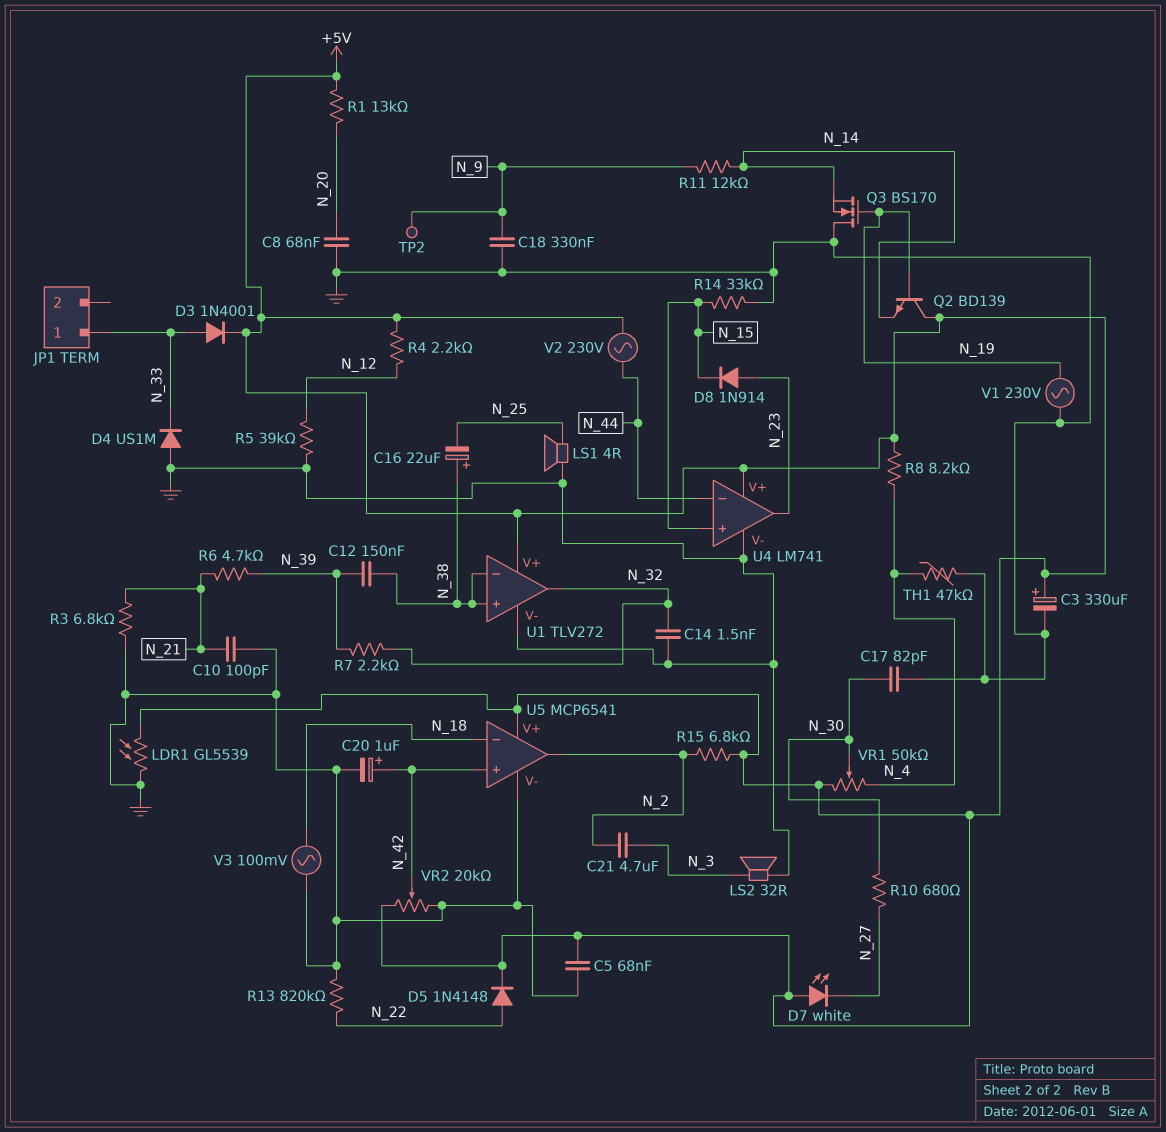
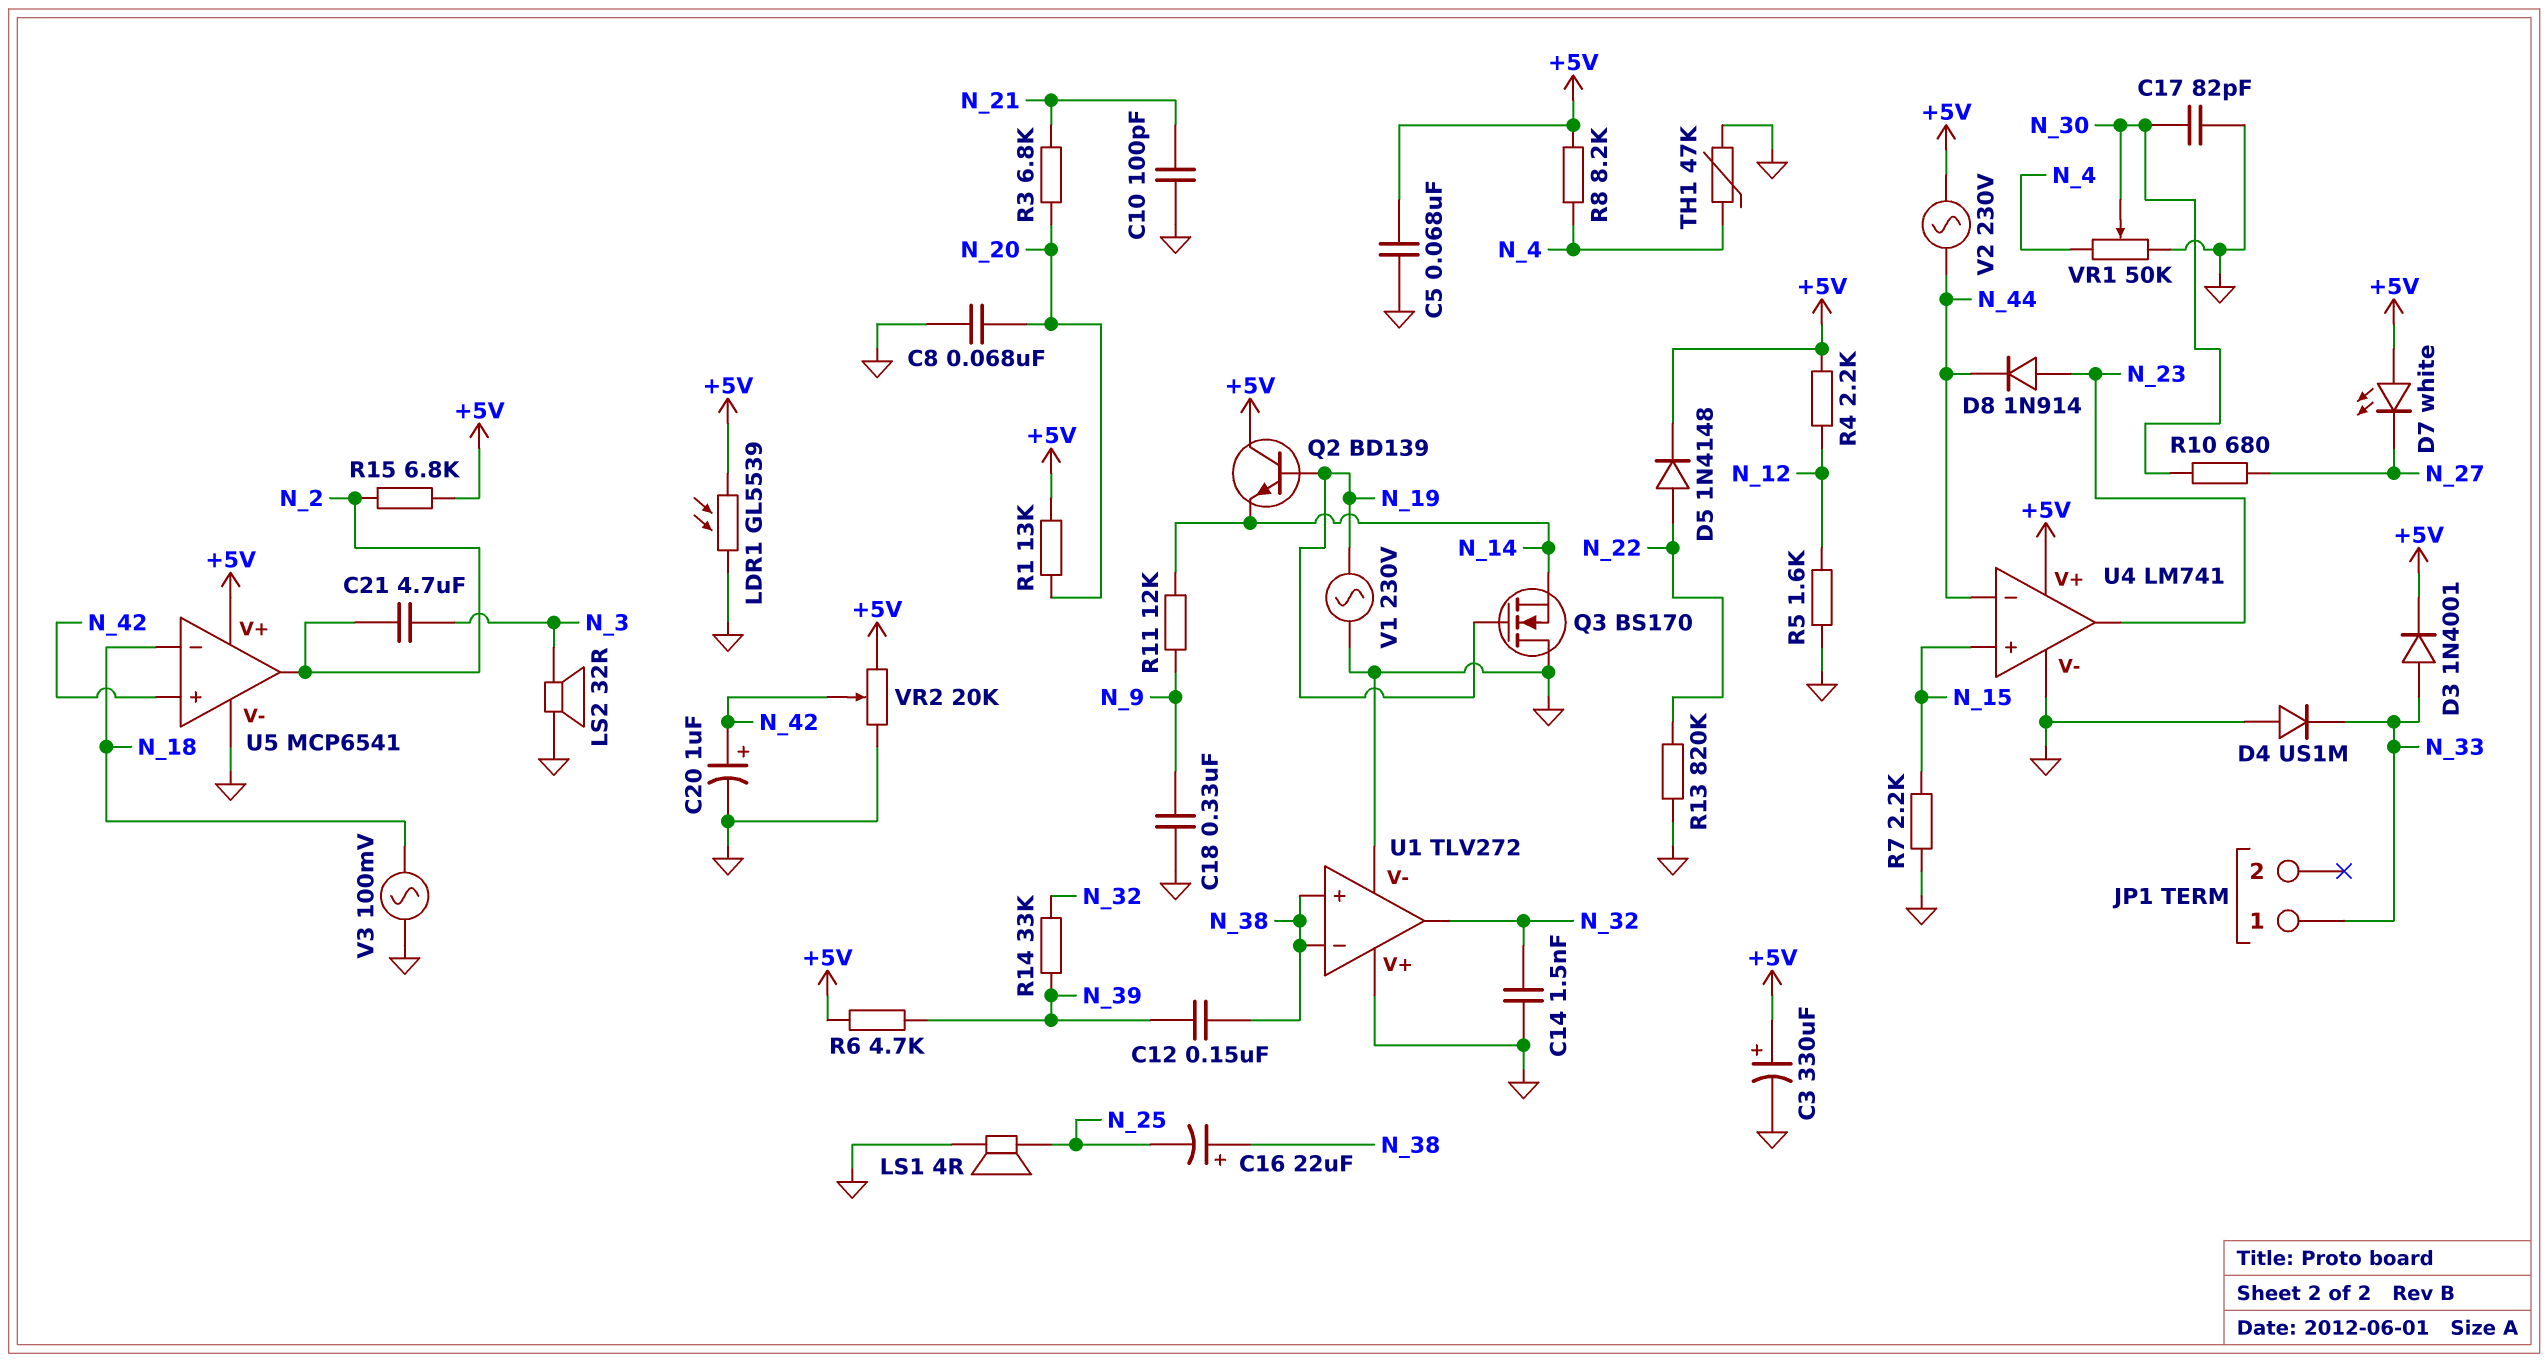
D8: diode 1N914 (A N_23, K N_15) -> diode 1N914 (A N_23, K N_44)
R3: 6.8k (GND, N_21) -> 6.8k (N_20, N_21)
R5: 39k (GND, N_12) -> 1.6k (GND, N_12)
R6: 4.7k (N_21, N_39) -> 4.7k (+5V, N_39)
R7: 2.2k (N_32, N_39) -> 2.2k (GND, N_15)
R14: 33k (GND, N_15) -> 33k (N_32, N_39)
TP2: test point (N_9) -> none
U1 pin V+: +5V -> GND
VR1: 50k (+5V, N_4, wiper N_30) -> 50k (GND, N_4, wiper N_30)

